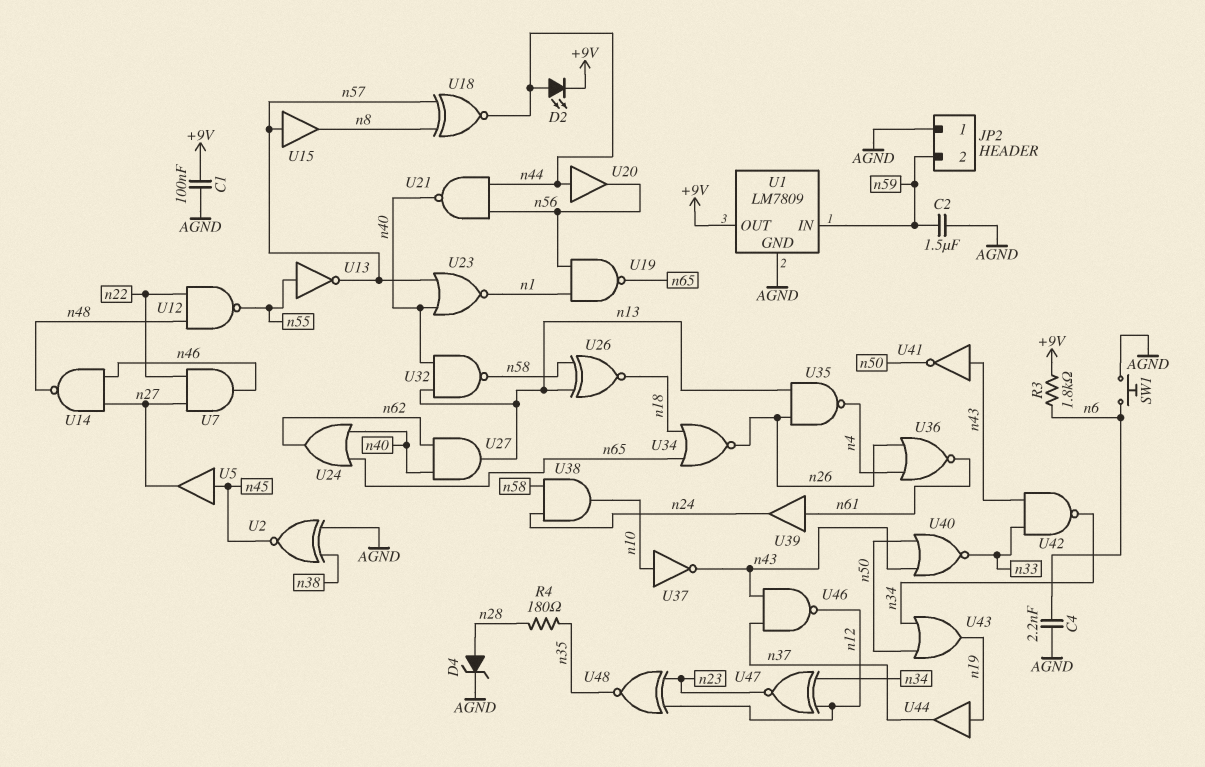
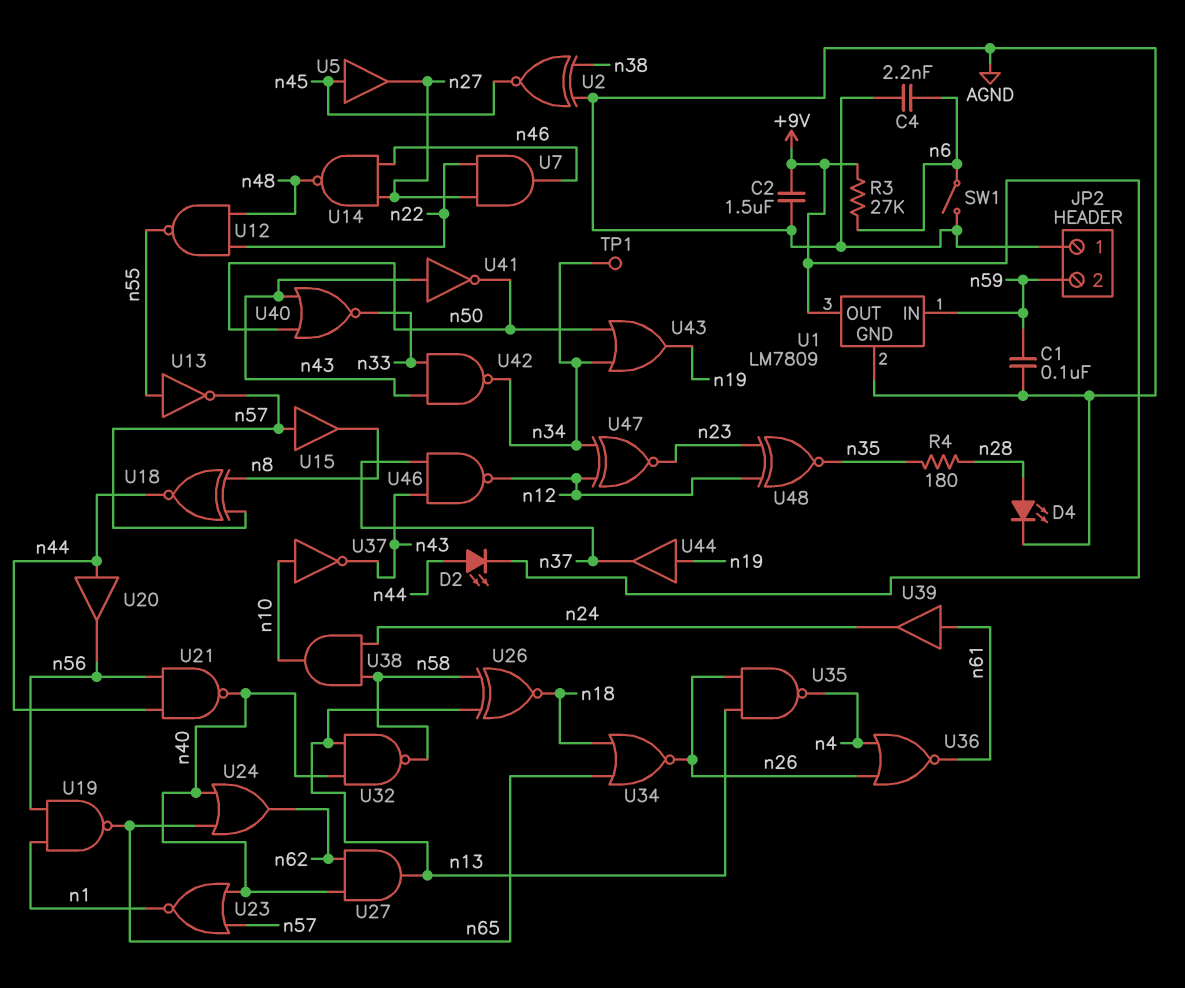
C1: 100nF (+9V, AGND) -> 100nF (AGND, n59)
C2: 1.5uF (AGND, n59) -> 1.5uF (+9V, AGND)
D4: zener (A n28, K AGND) -> LED (A n28, K AGND)
R3: 1.8k (+9V, n6) -> 27k (+9V, n6)
SW1: button (AGND, n6) -> switch (AGND, n6)
TP1: none -> test point (n34)

